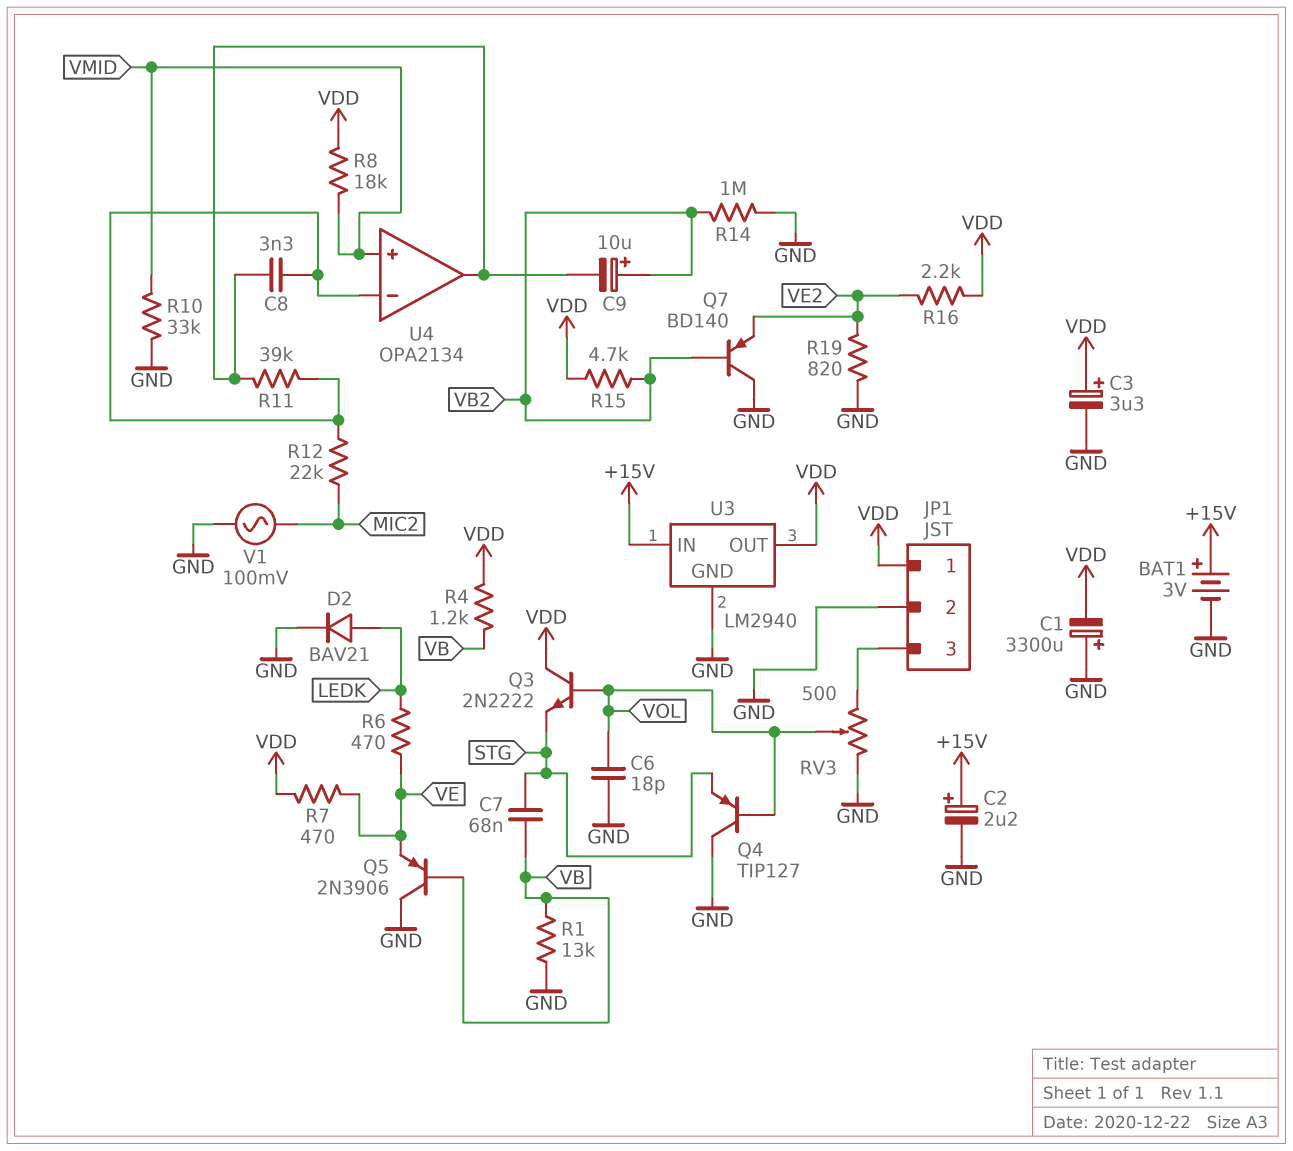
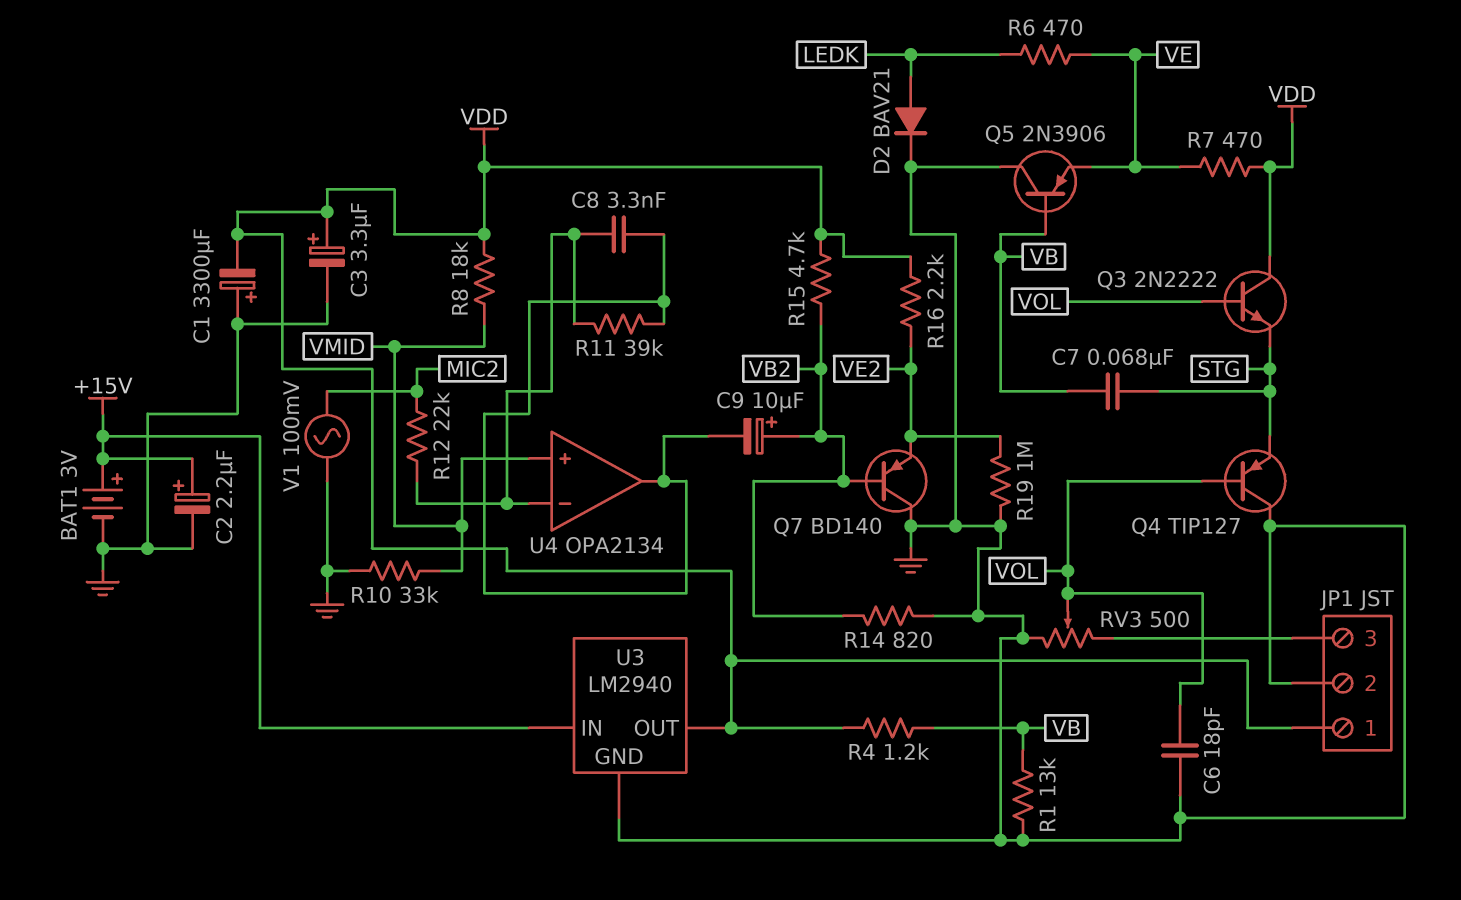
R14: 1M (GND, VB2) -> 820 (GND, VB2)
R19: 820 (GND, VE2) -> 1M (GND, VE2)

